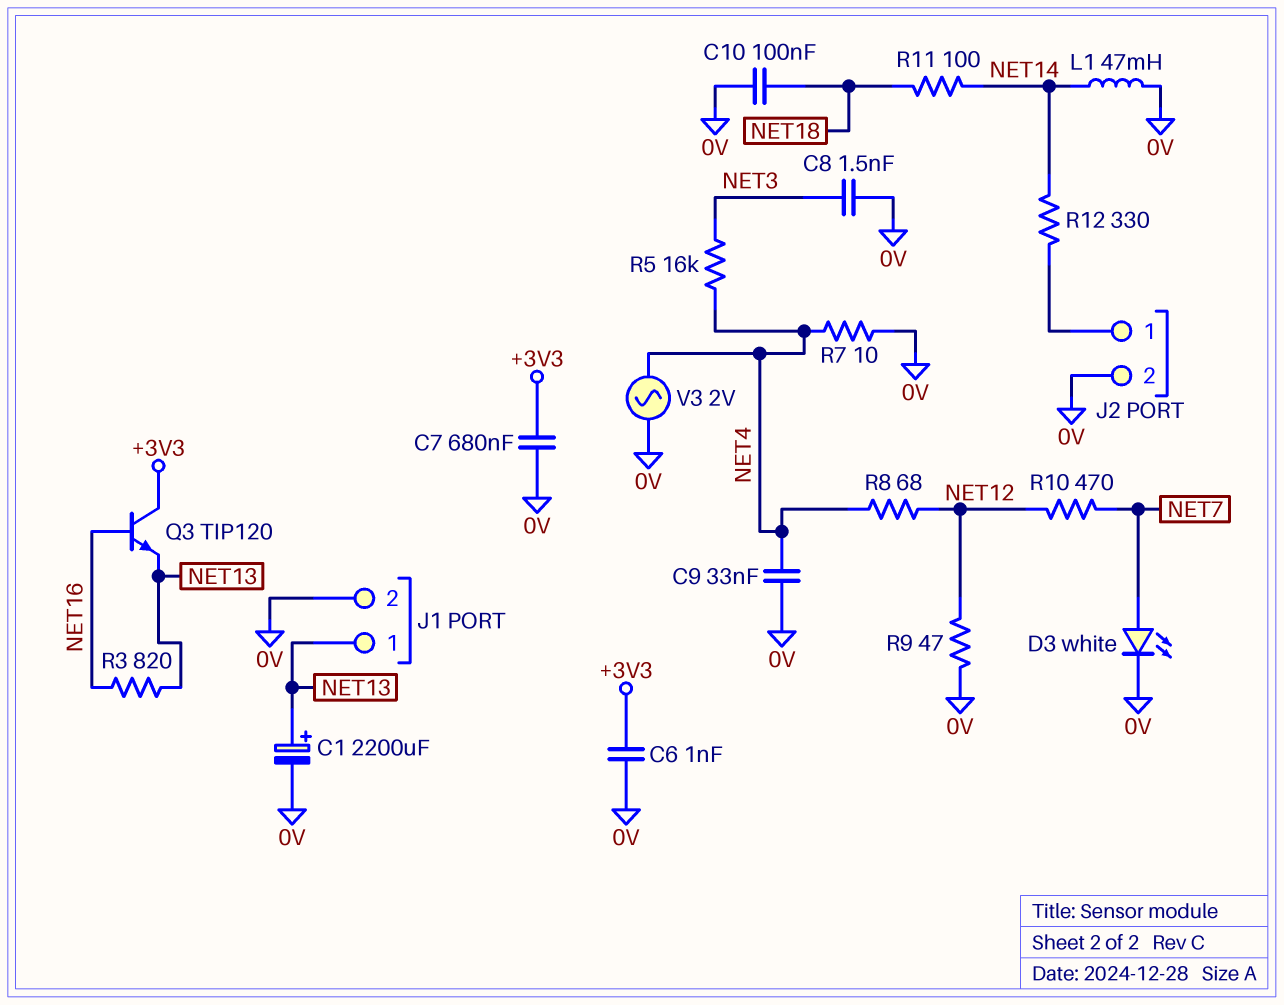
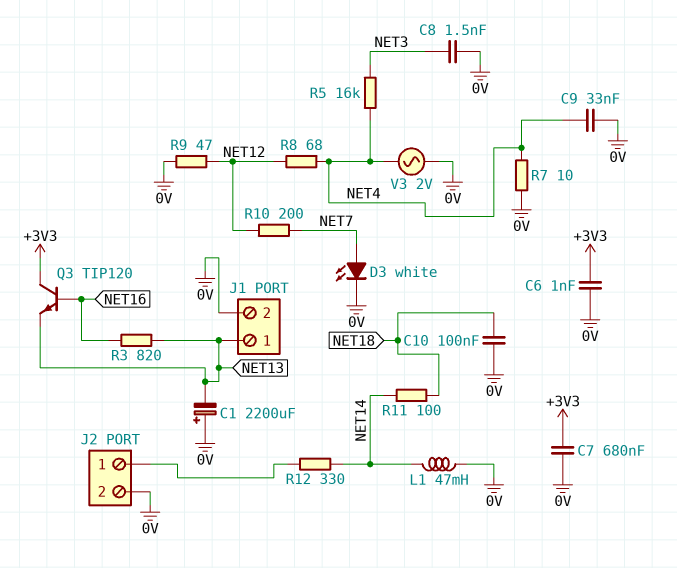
C1: 2200uF (plus NET13, minus 0V) -> 2200uF (plus 0V, minus NET13)
R10: 470 (NET7, NET12) -> 200 (NET7, NET12)

